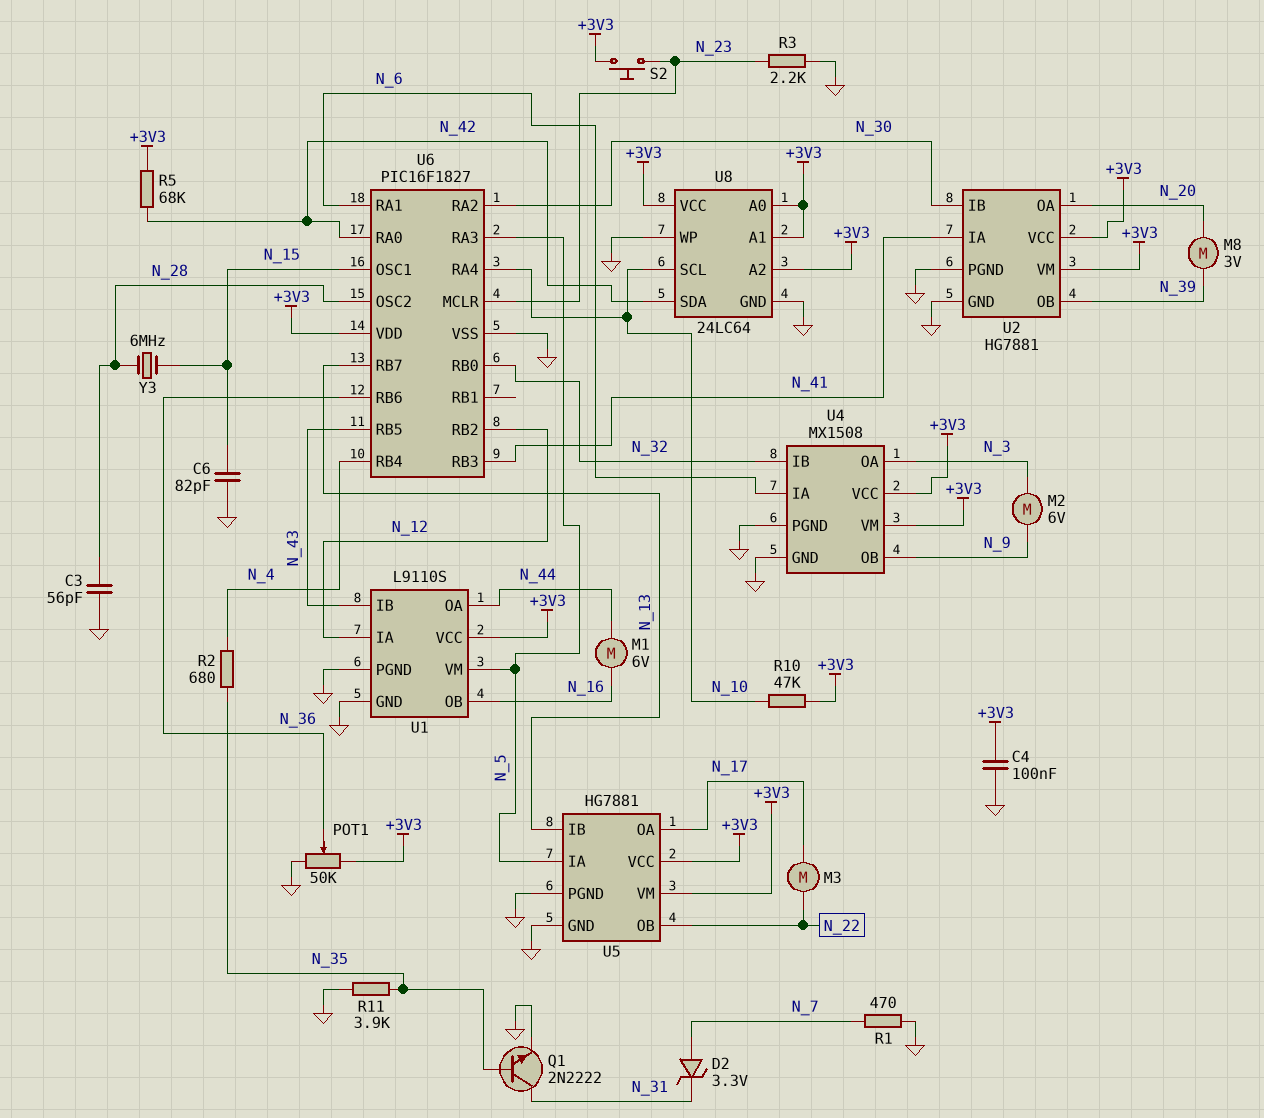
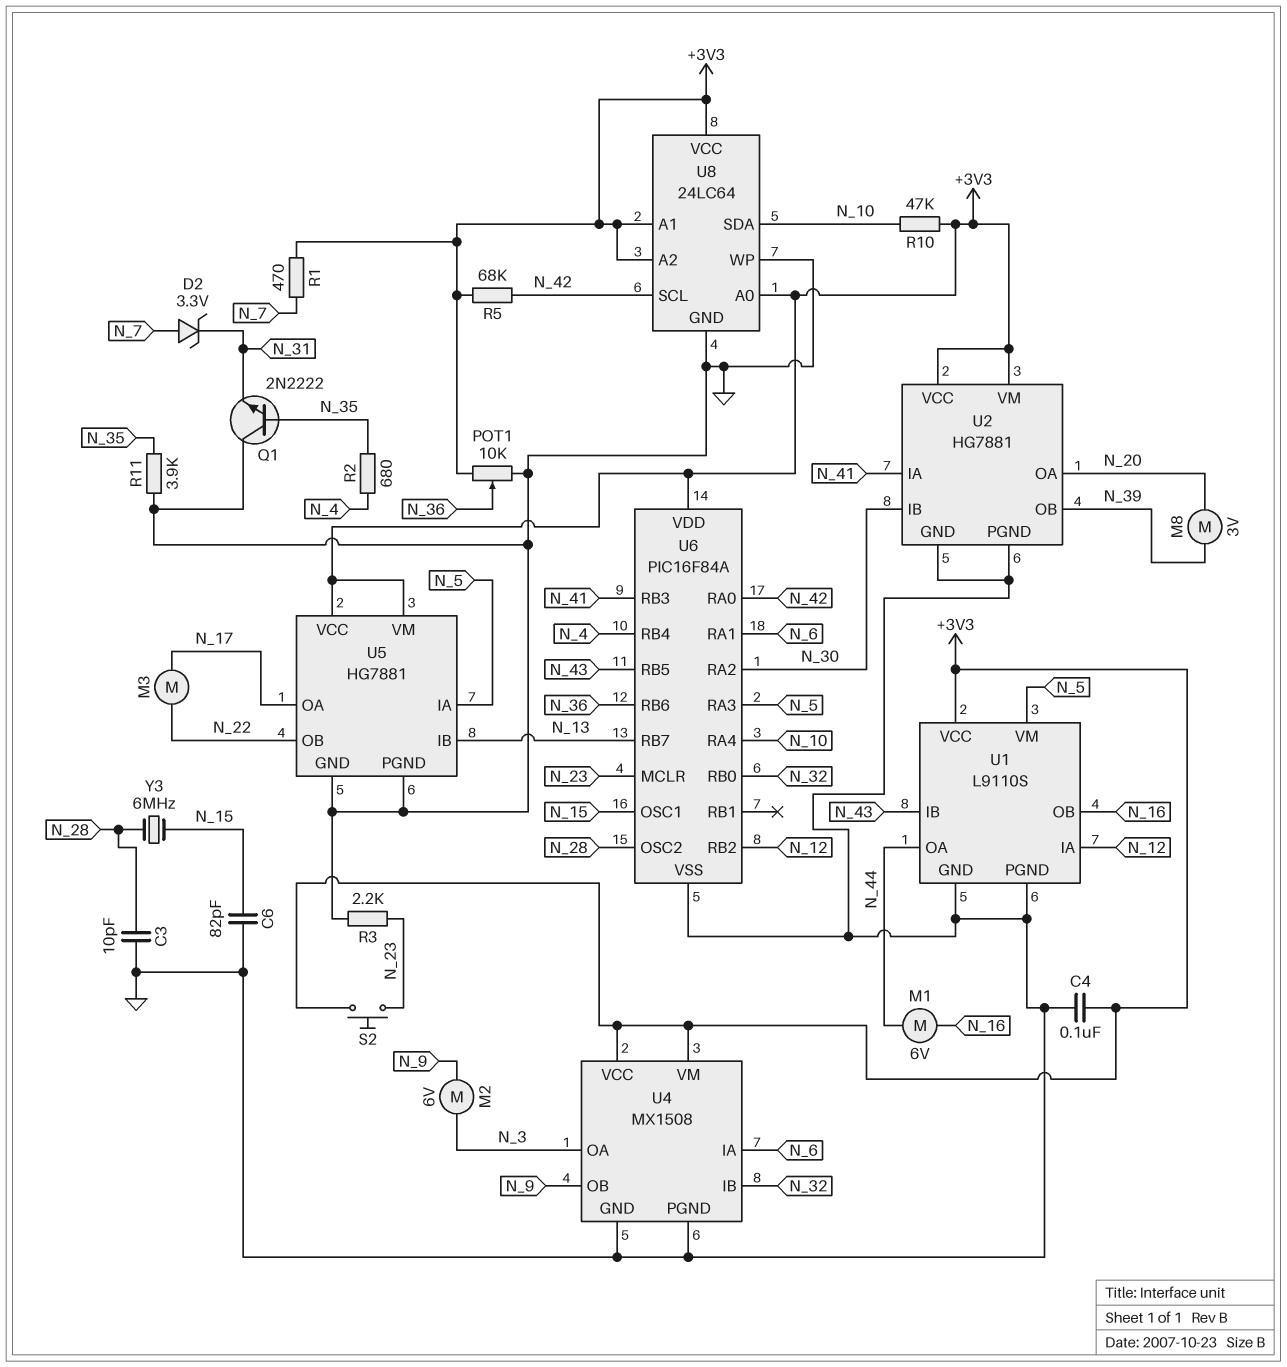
C3: 56pF (GND, N_28) -> 10pF (GND, N_28)
POT1: 50k (+3V3, GND, wiper N_36) -> 10k (+3V3, GND, wiper N_36)
Q1: NPN 2N2222 (B N_35, C N_31, E GND) -> NPN 2N2222 (B N_35, C GND, E N_31)
R1: 470 (GND, N_7) -> 470 (+3V3, N_7)
U6: PIC16F1827 -> PIC16F84A
U8 pin SCL: N_10 -> N_42
U8 pin SDA: N_42 -> N_10

